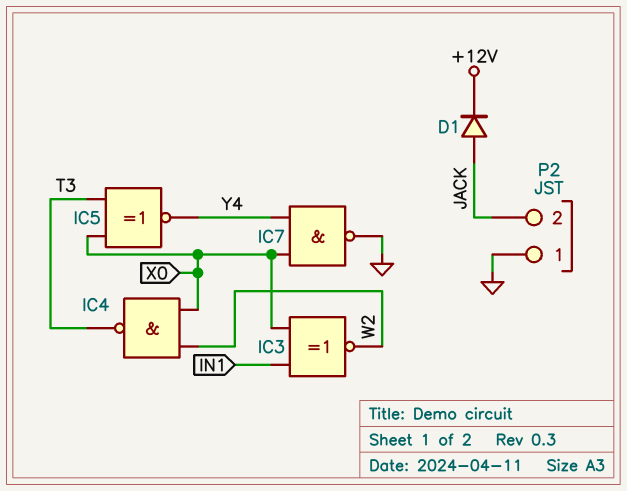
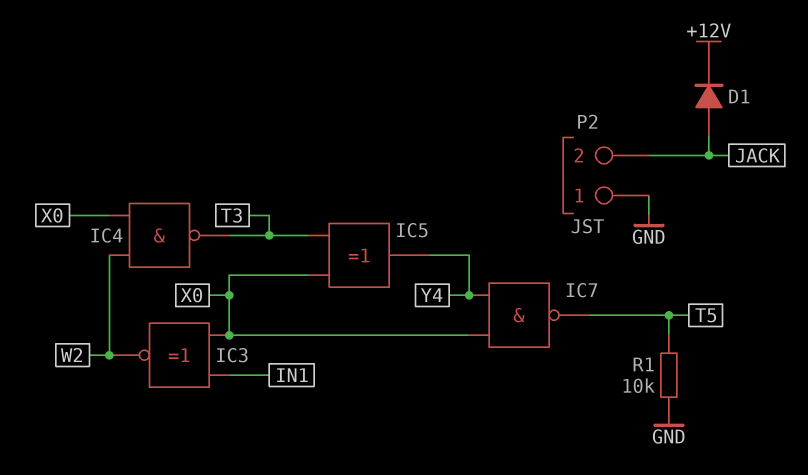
IC5: XNOR (in T3, in X0, out Y4) -> XOR (in T3, in X0, out Y4)
IC7: NAND (in X0, in Y4, out GND) -> NAND (in X0, in Y4, out T5)
R1: none -> 10k (GND, T5)

